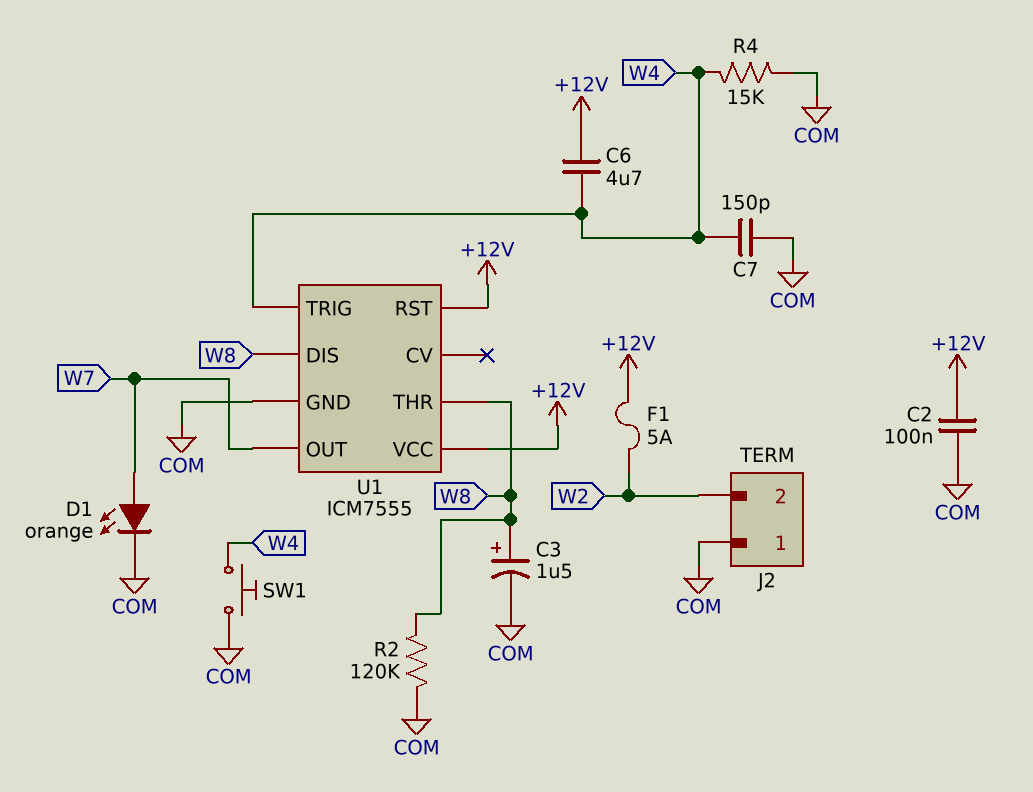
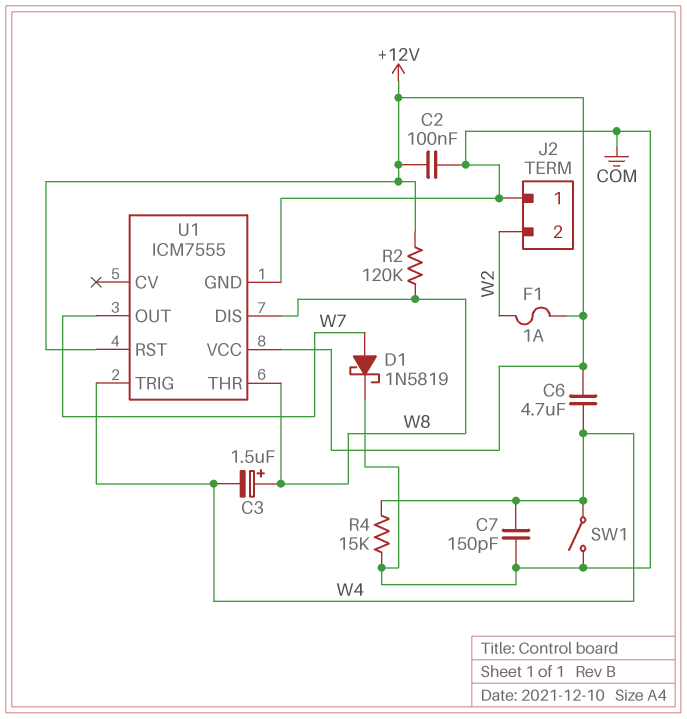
C3: 1.5uF (plus W8, minus COM) -> 1.5uF (plus W8, minus W4)
D1: LED orange (A W7, K COM) -> schottky 1N5819 (A W7, K COM)
F1: 5A (+12V, W2) -> 1A (+12V, W2)
R2: 120k (COM, W8) -> 120k (+12V, W8)
SW1: button (COM, W4) -> switch (COM, W4)

